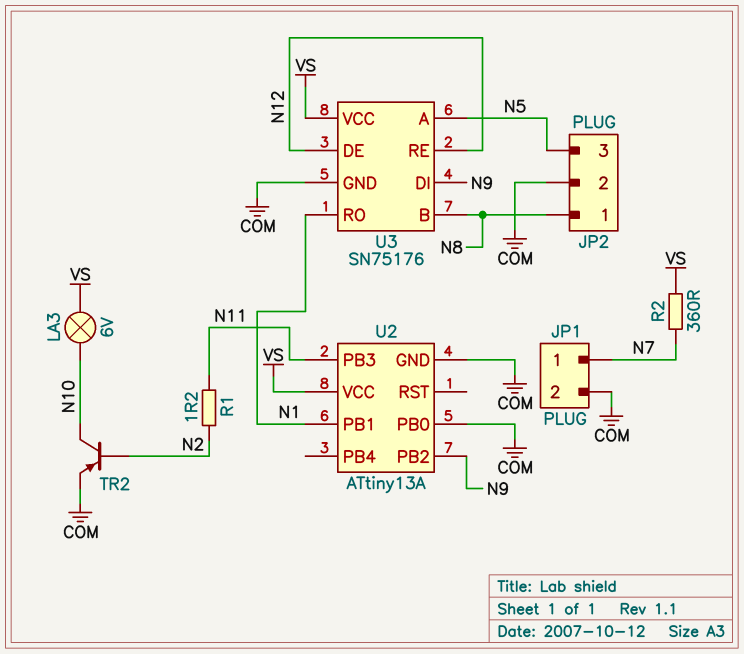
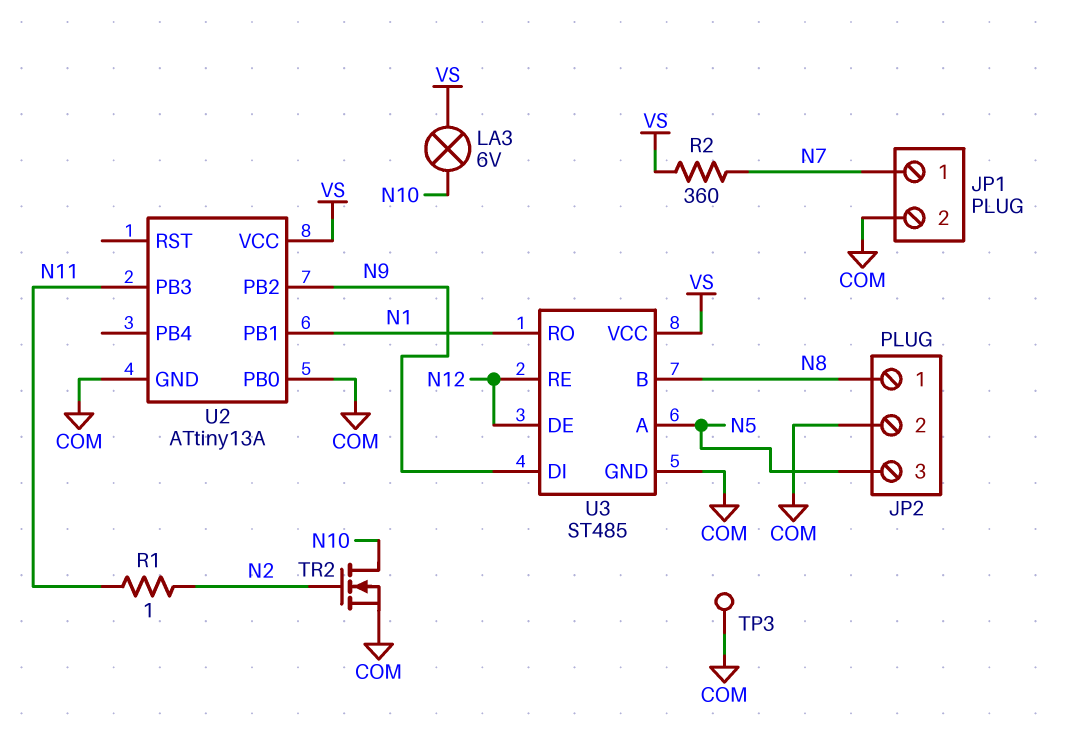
R1: 1.2 (N2, N11) -> 1 (N2, N11)
TP3: none -> test point (COM)
TR2: PNP (B N2, C N10, E COM) -> NMOS (G N2, D N10, S COM)
U3: SN75176 -> ST485

